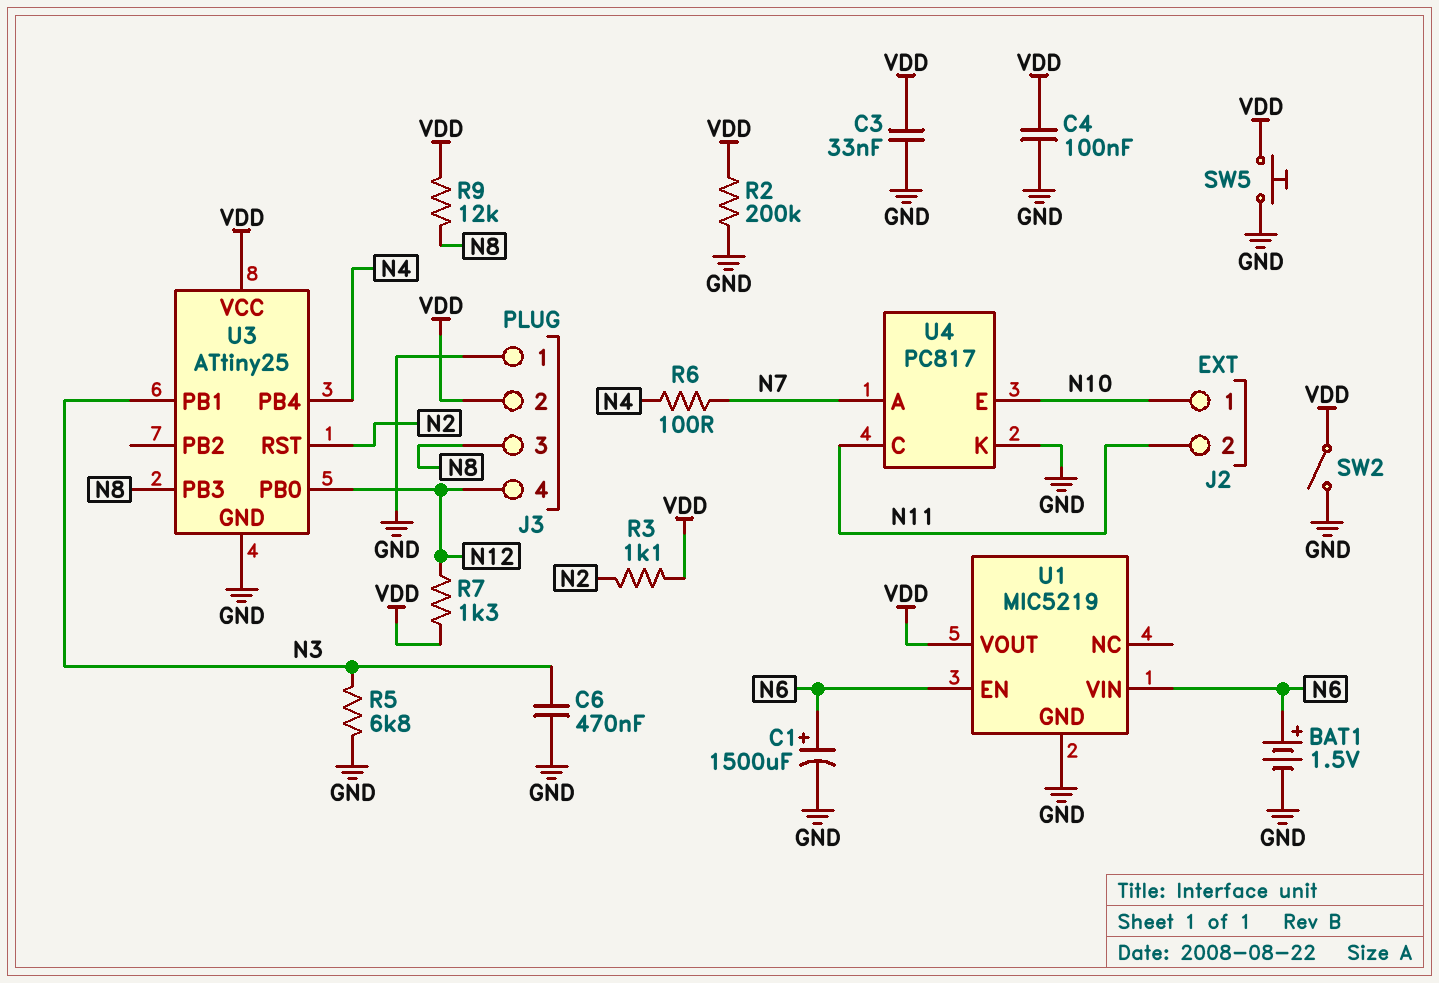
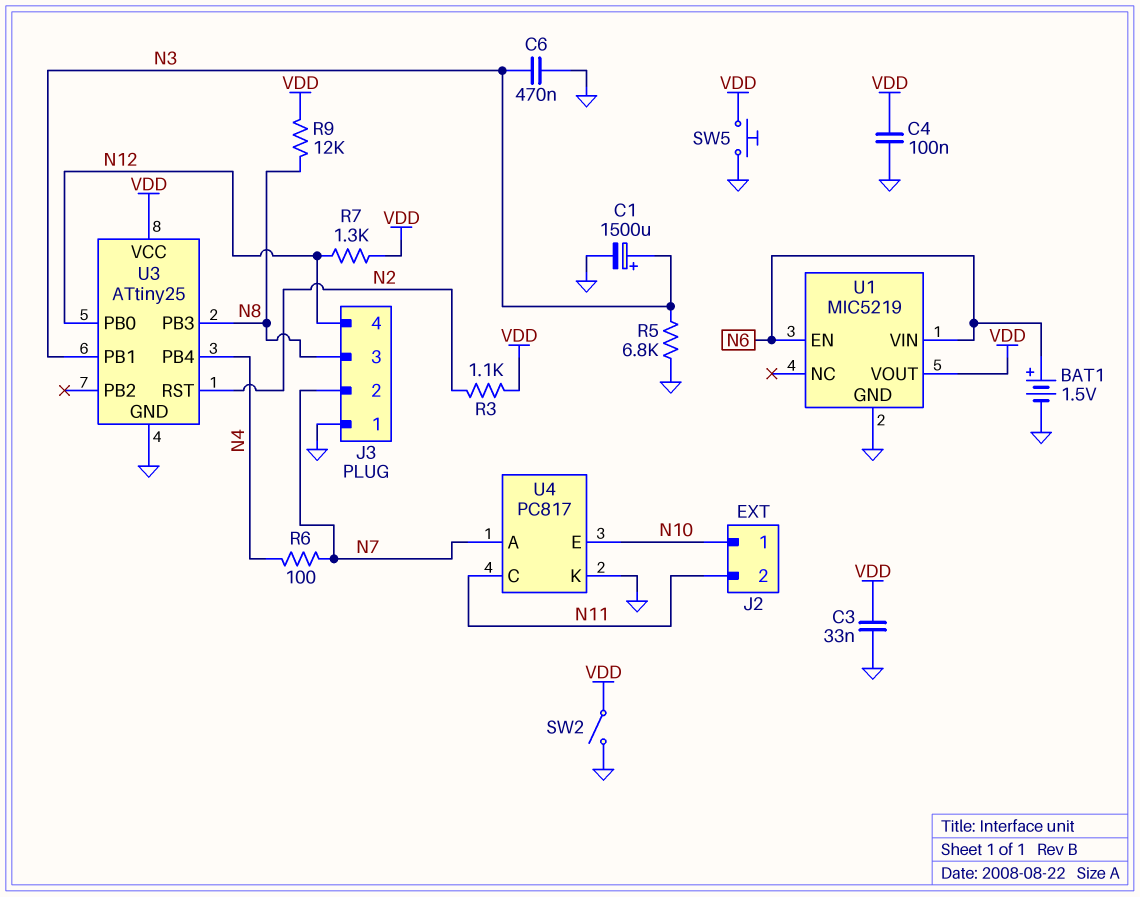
C1: 1500uF (plus N6, minus GND) -> 1500uF (plus N3, minus GND)
J3 pin 2: VDD -> N7
R2: 200k (GND, VDD) -> none

